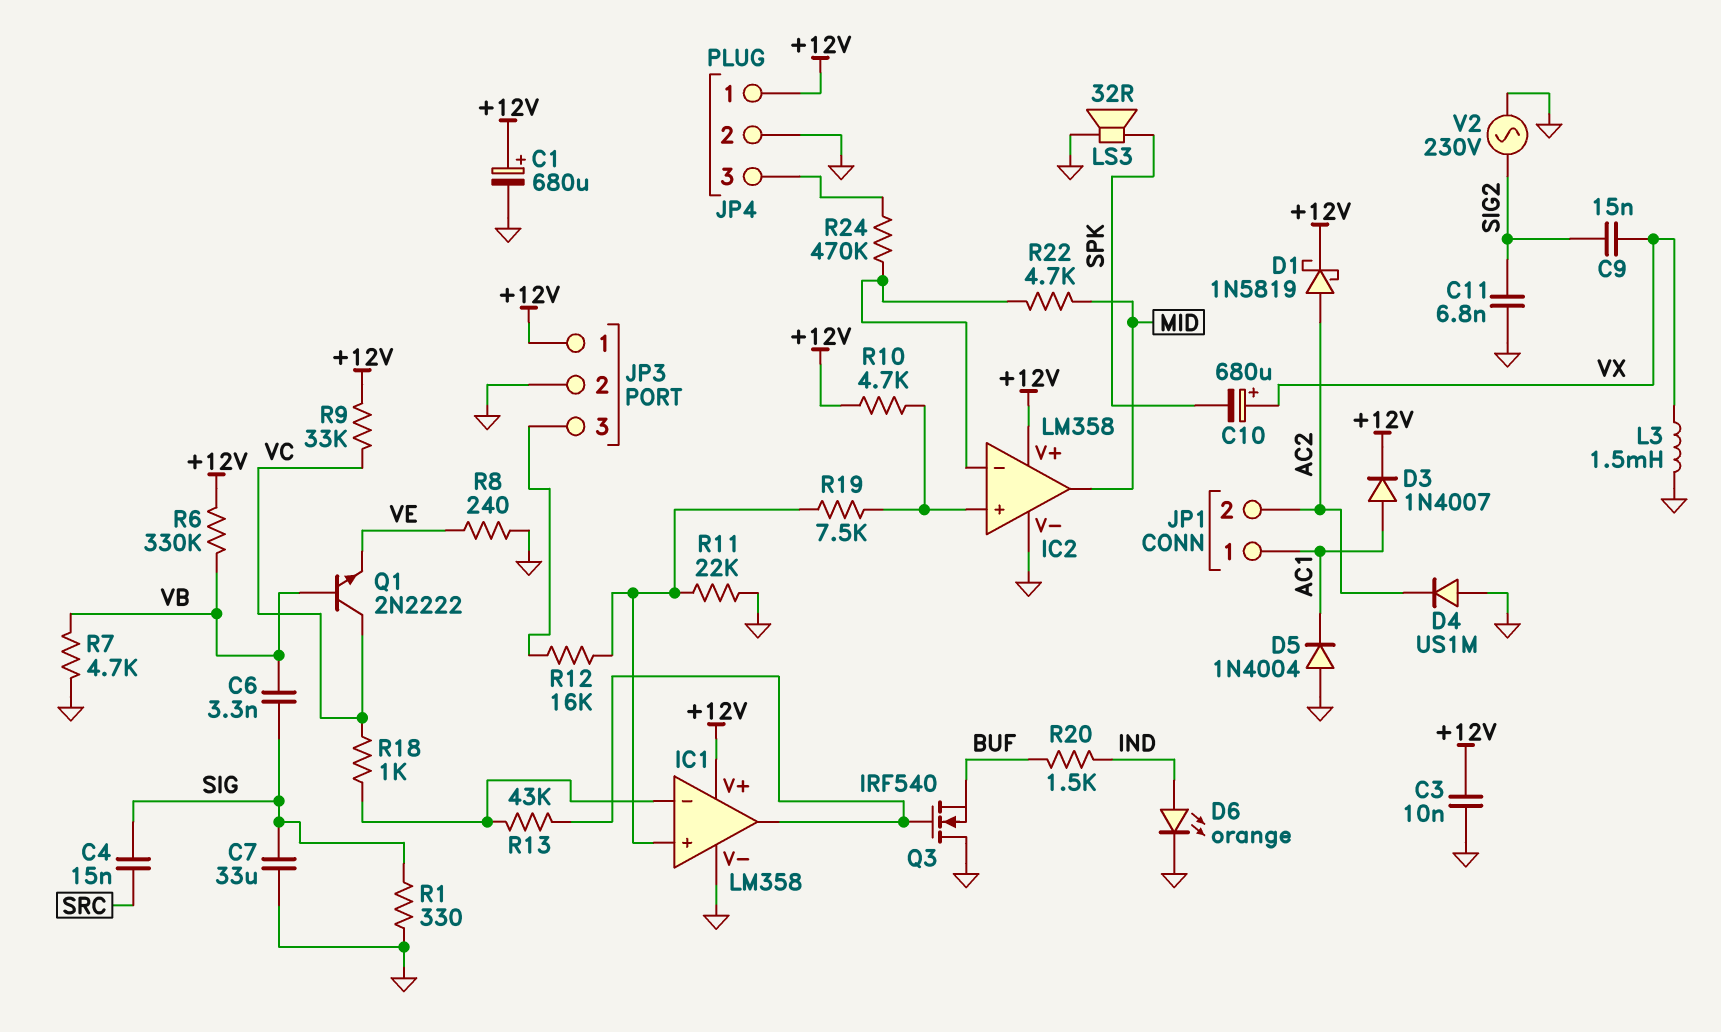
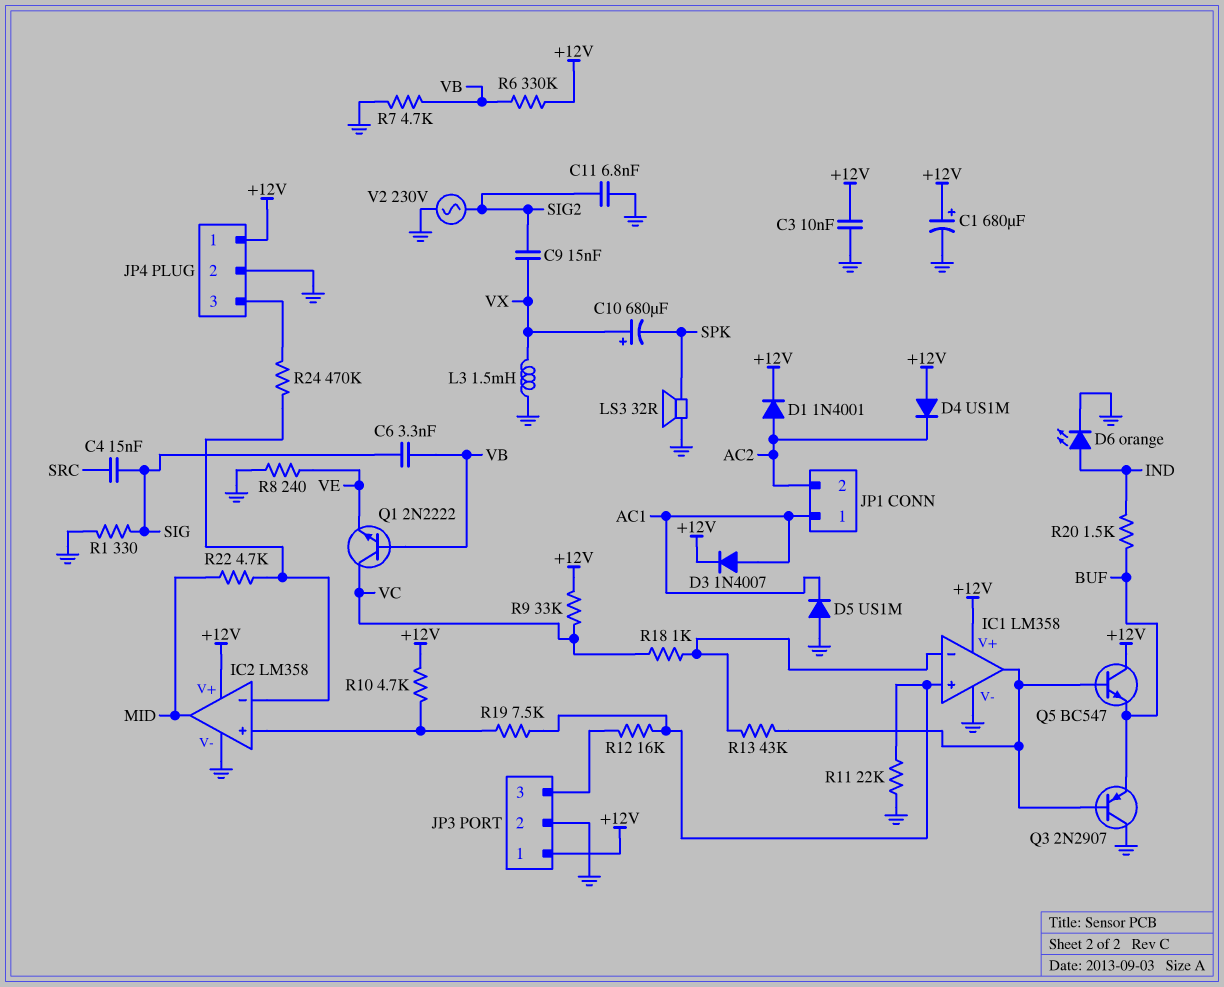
C7: 33uF (GND, SIG) -> none
D1: schottky 1N5819 (A AC2, K +12V) -> diode 1N4001 (A AC2, K +12V)
D4: diode US1M (A GND, K AC2) -> diode US1M (A +12V, K AC2)
D5: diode 1N4004 (A GND, K AC1) -> diode US1M (A GND, K AC1)
Q3: NMOS IRF540 (G IC1/out, D GND, S BUF) -> PNP 2N2907 (B IC1/out, C GND, E BUF)
Q5: none -> NPN BC547 (B IC1/out, C +12V, E BUF)

